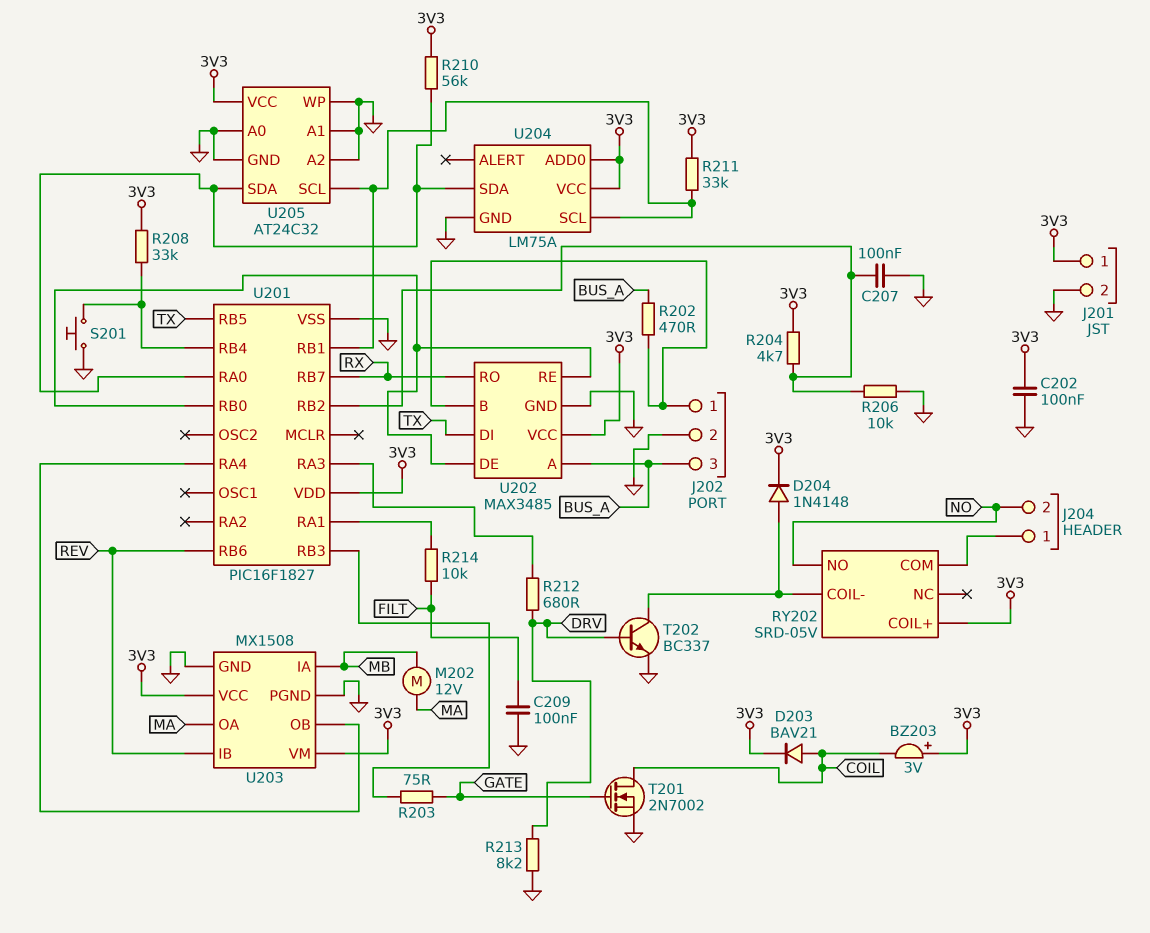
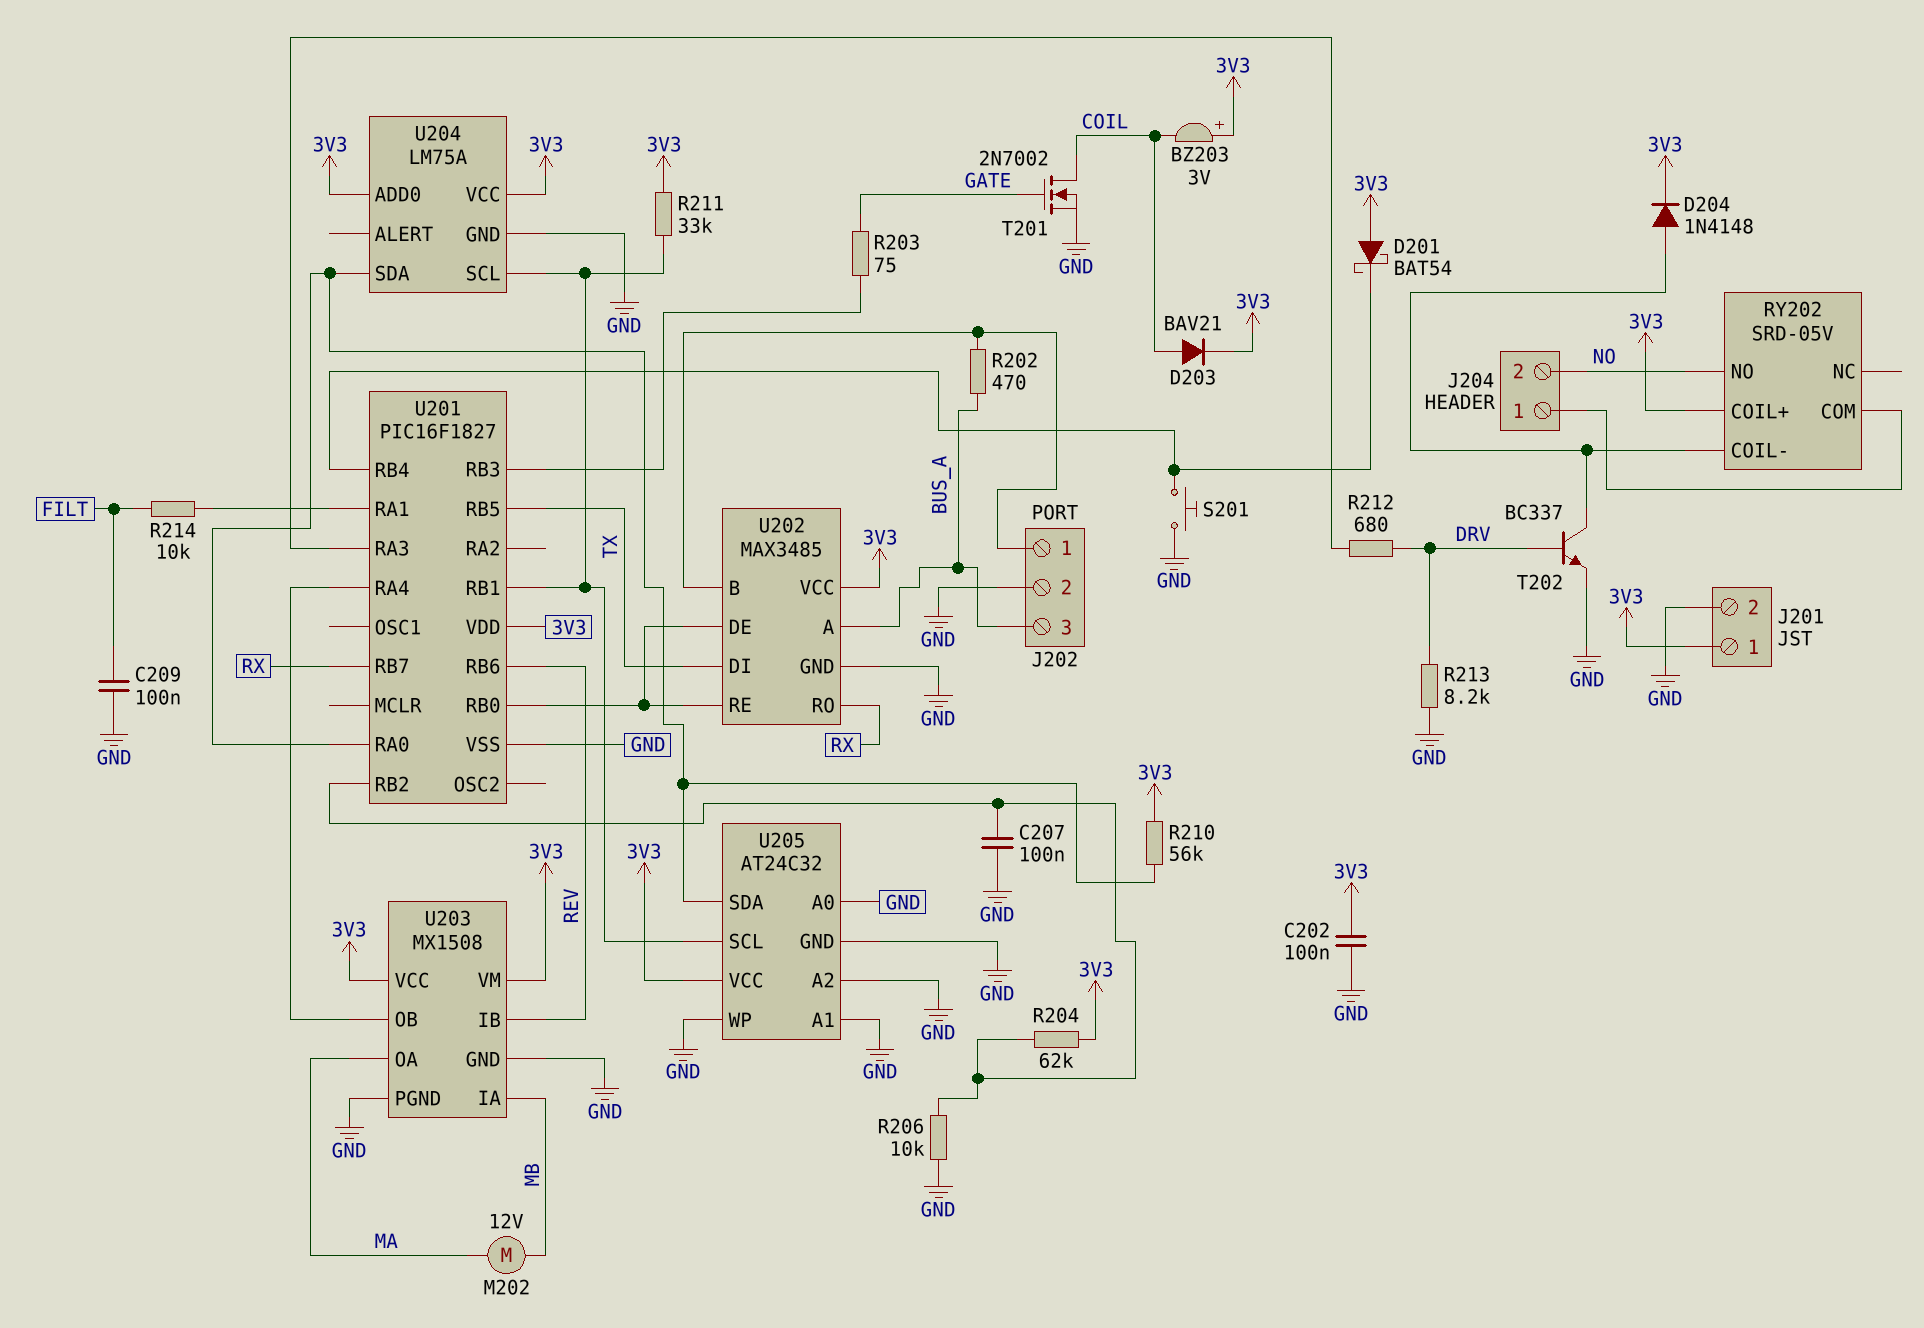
D201: none -> schottky BAT54 (A 3V3, K U201/RB4)
R204: 4.7k (3V3, U201/RB2) -> 62k (3V3, U201/RB2)
R208: 33k (3V3, U201/RB4) -> none

